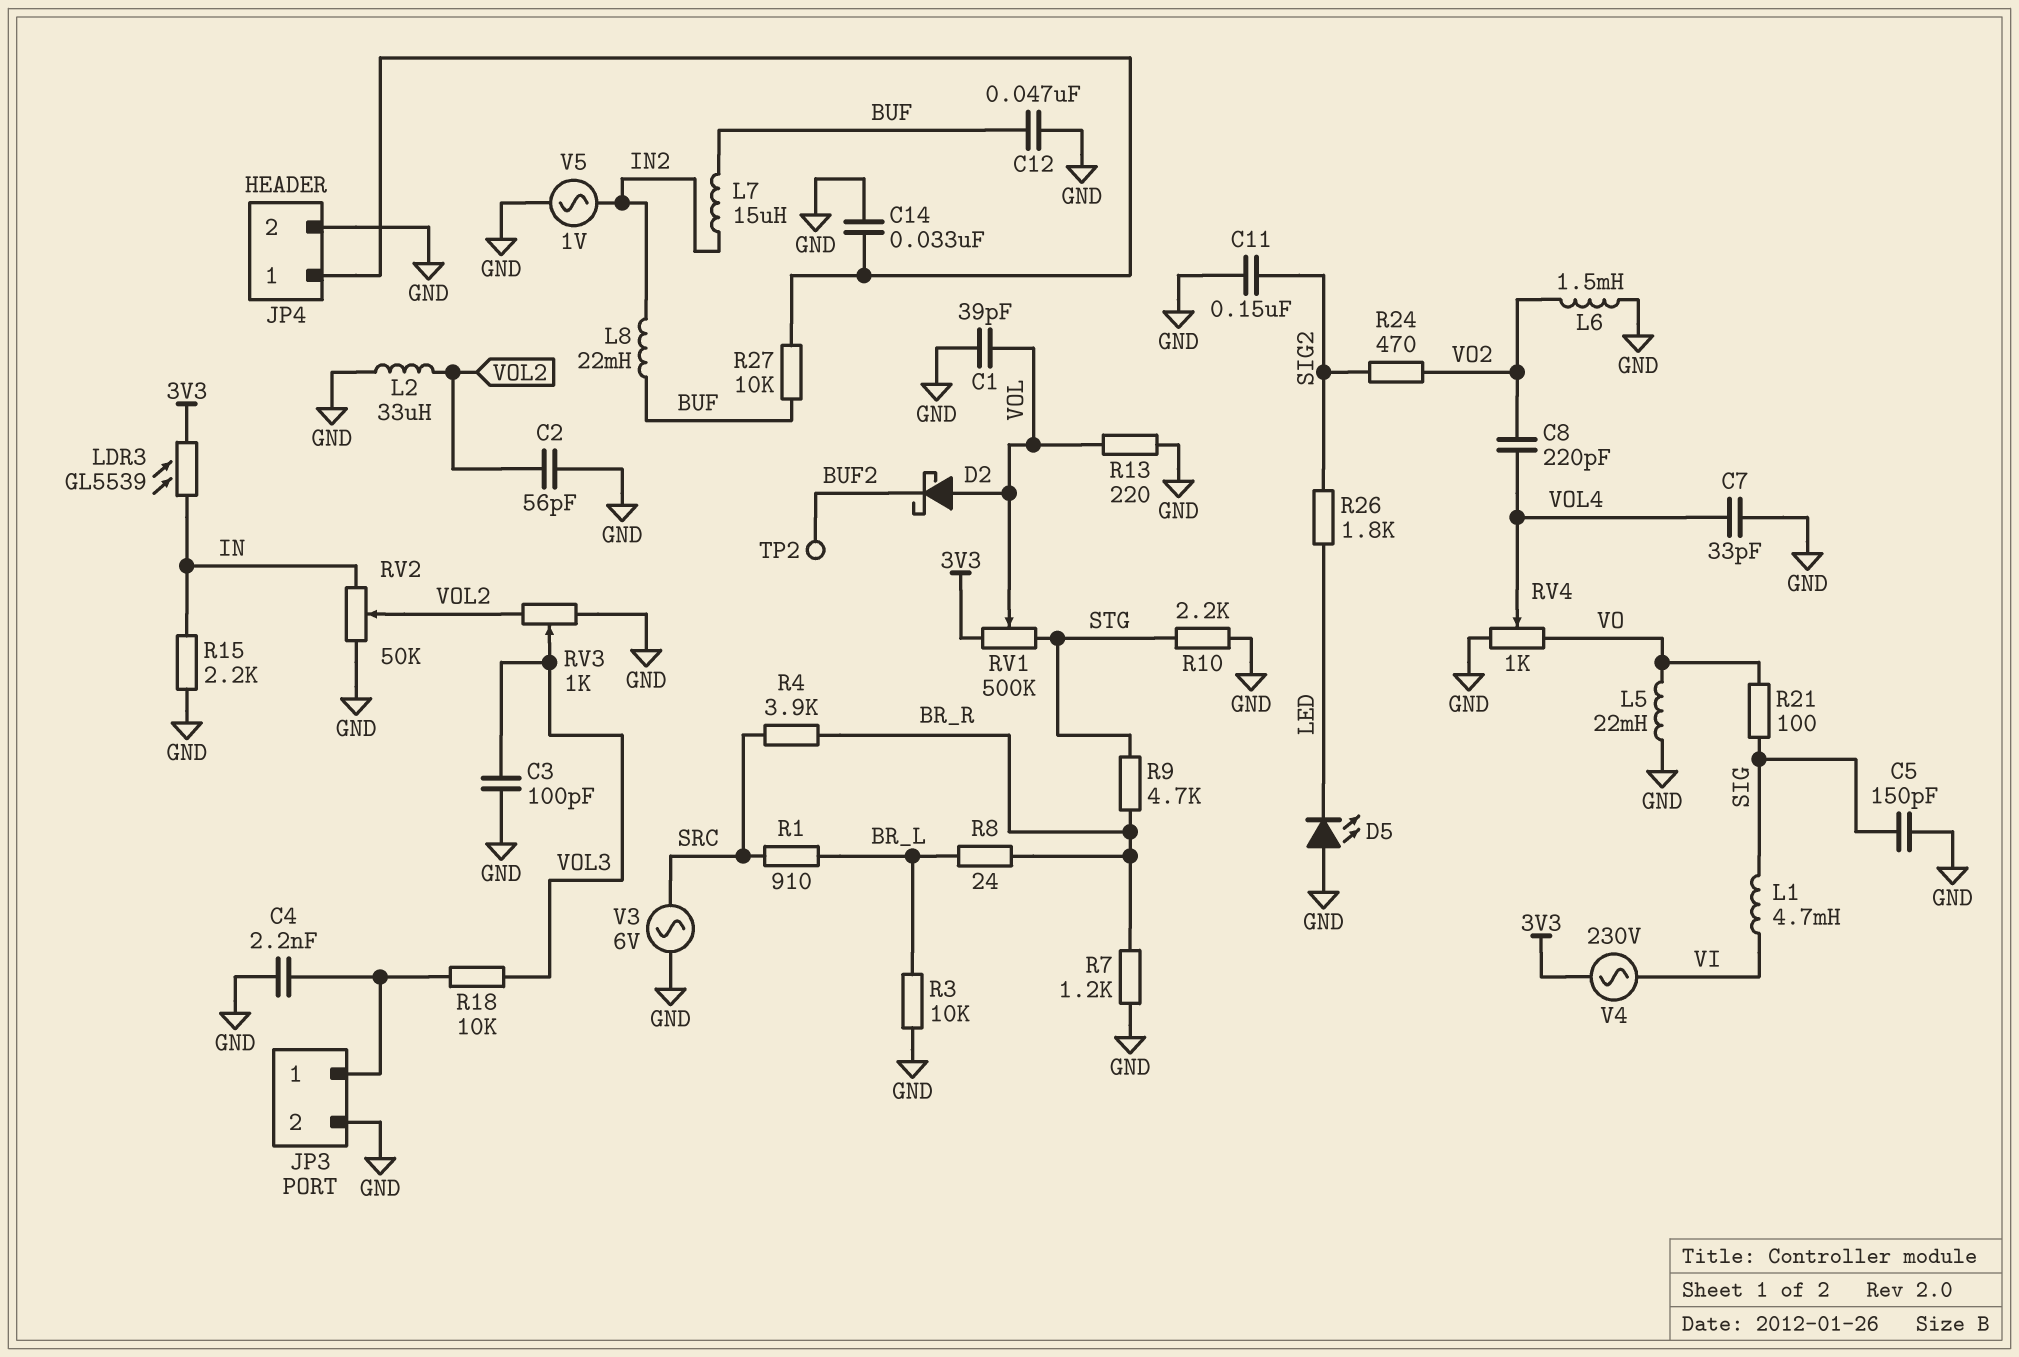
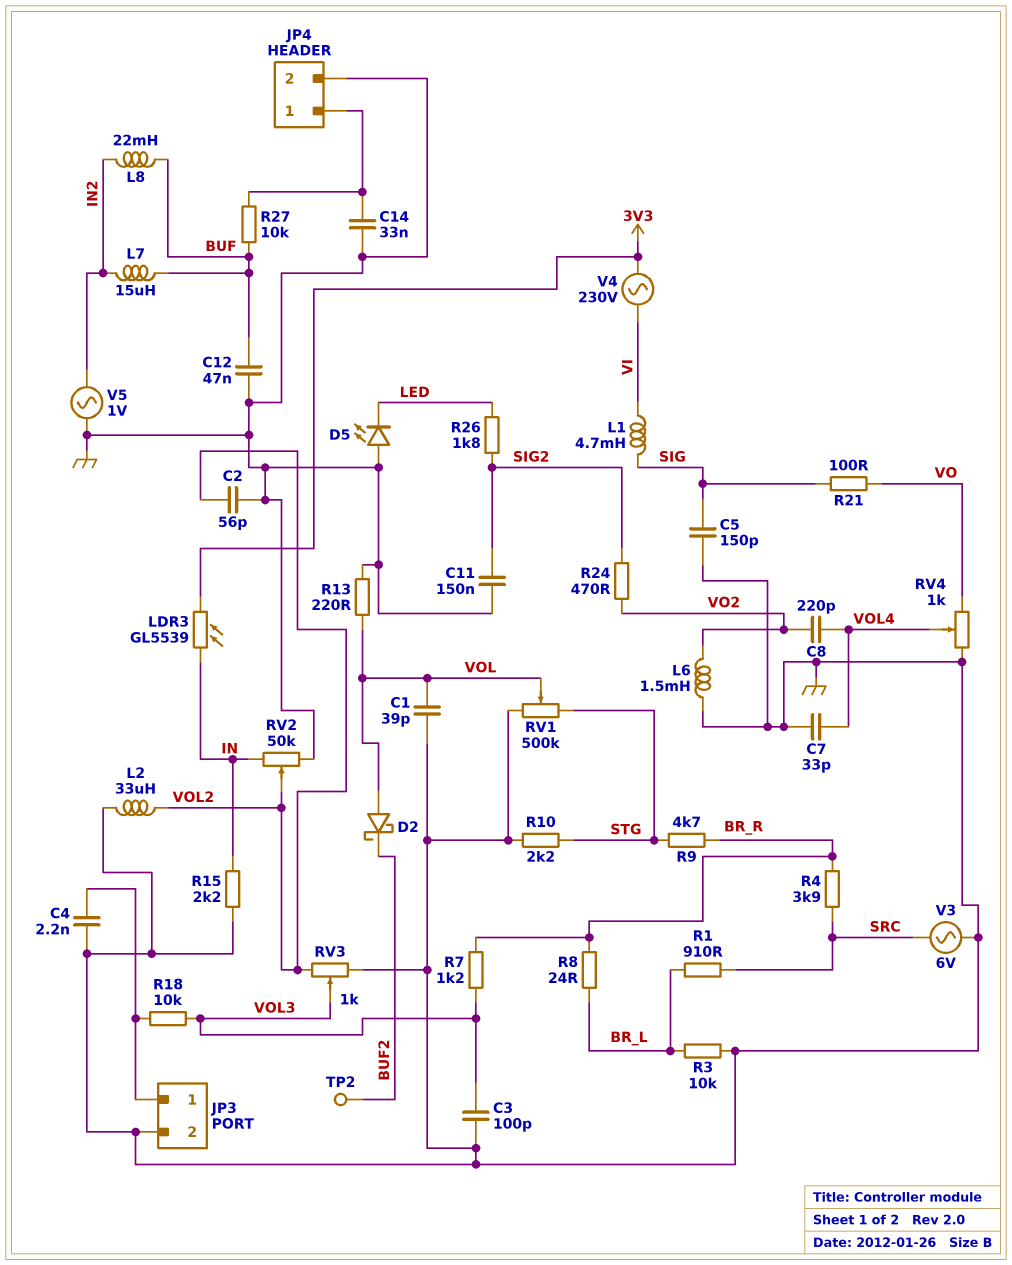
L5: 22mH (GND, VO) -> none
R7: 1.2k (BR_R, GND) -> 1.2k (BR_R, VOL3)
RV1: 500k (3V3, STG, wiper VOL) -> 500k (GND, STG, wiper VOL)

